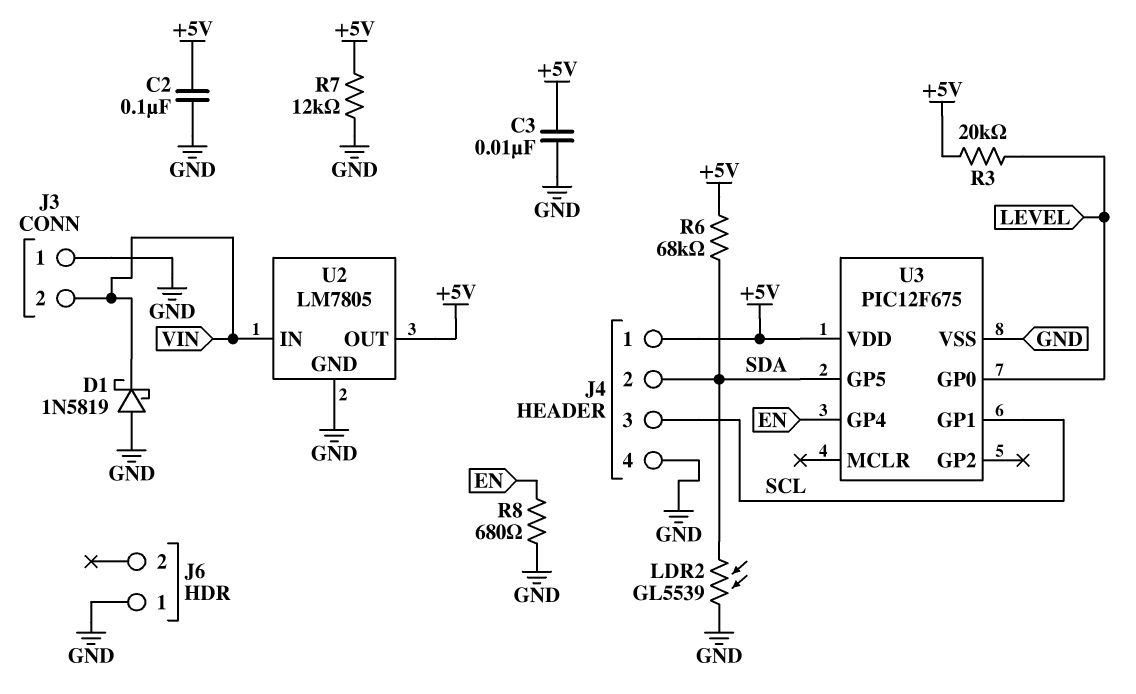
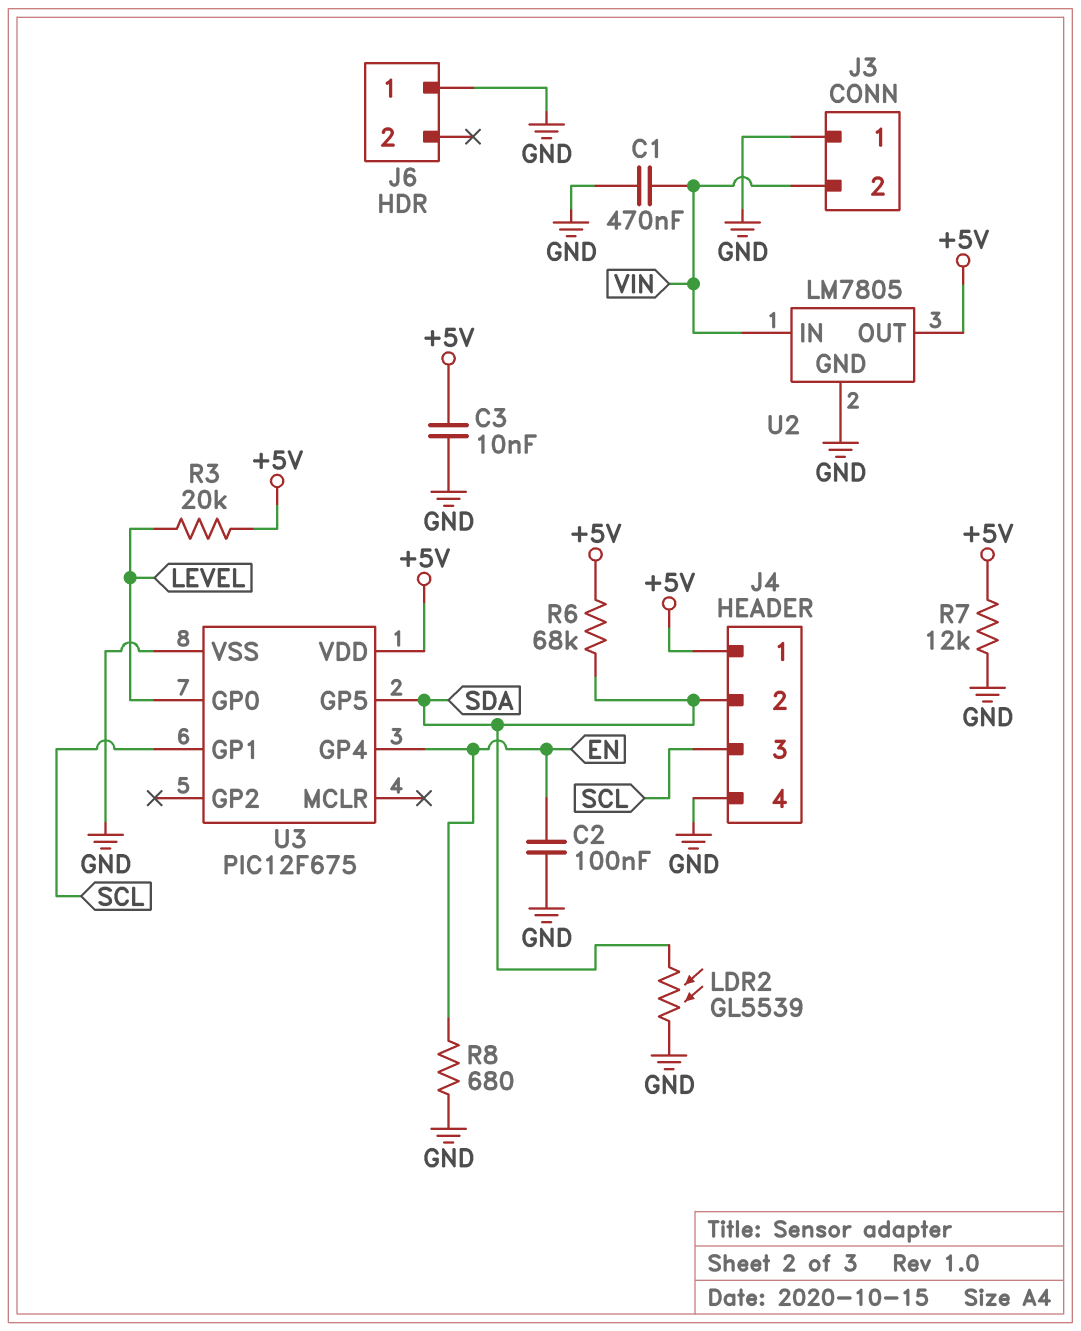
C1: none -> 470nF (GND, VIN)
C2: 100nF (+5V, GND) -> 100nF (EN, GND)
D1: schottky 1N5819 (A GND, K VIN) -> none

